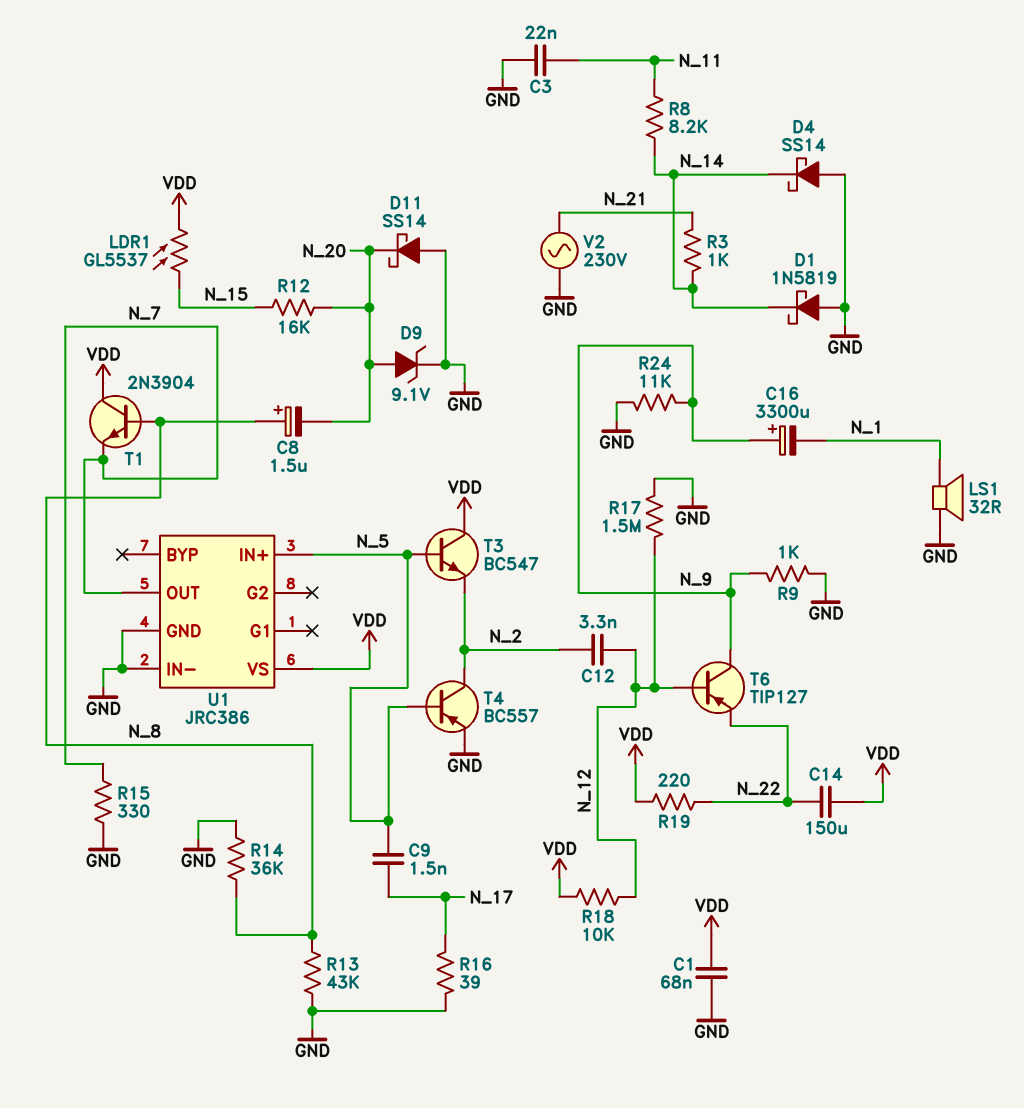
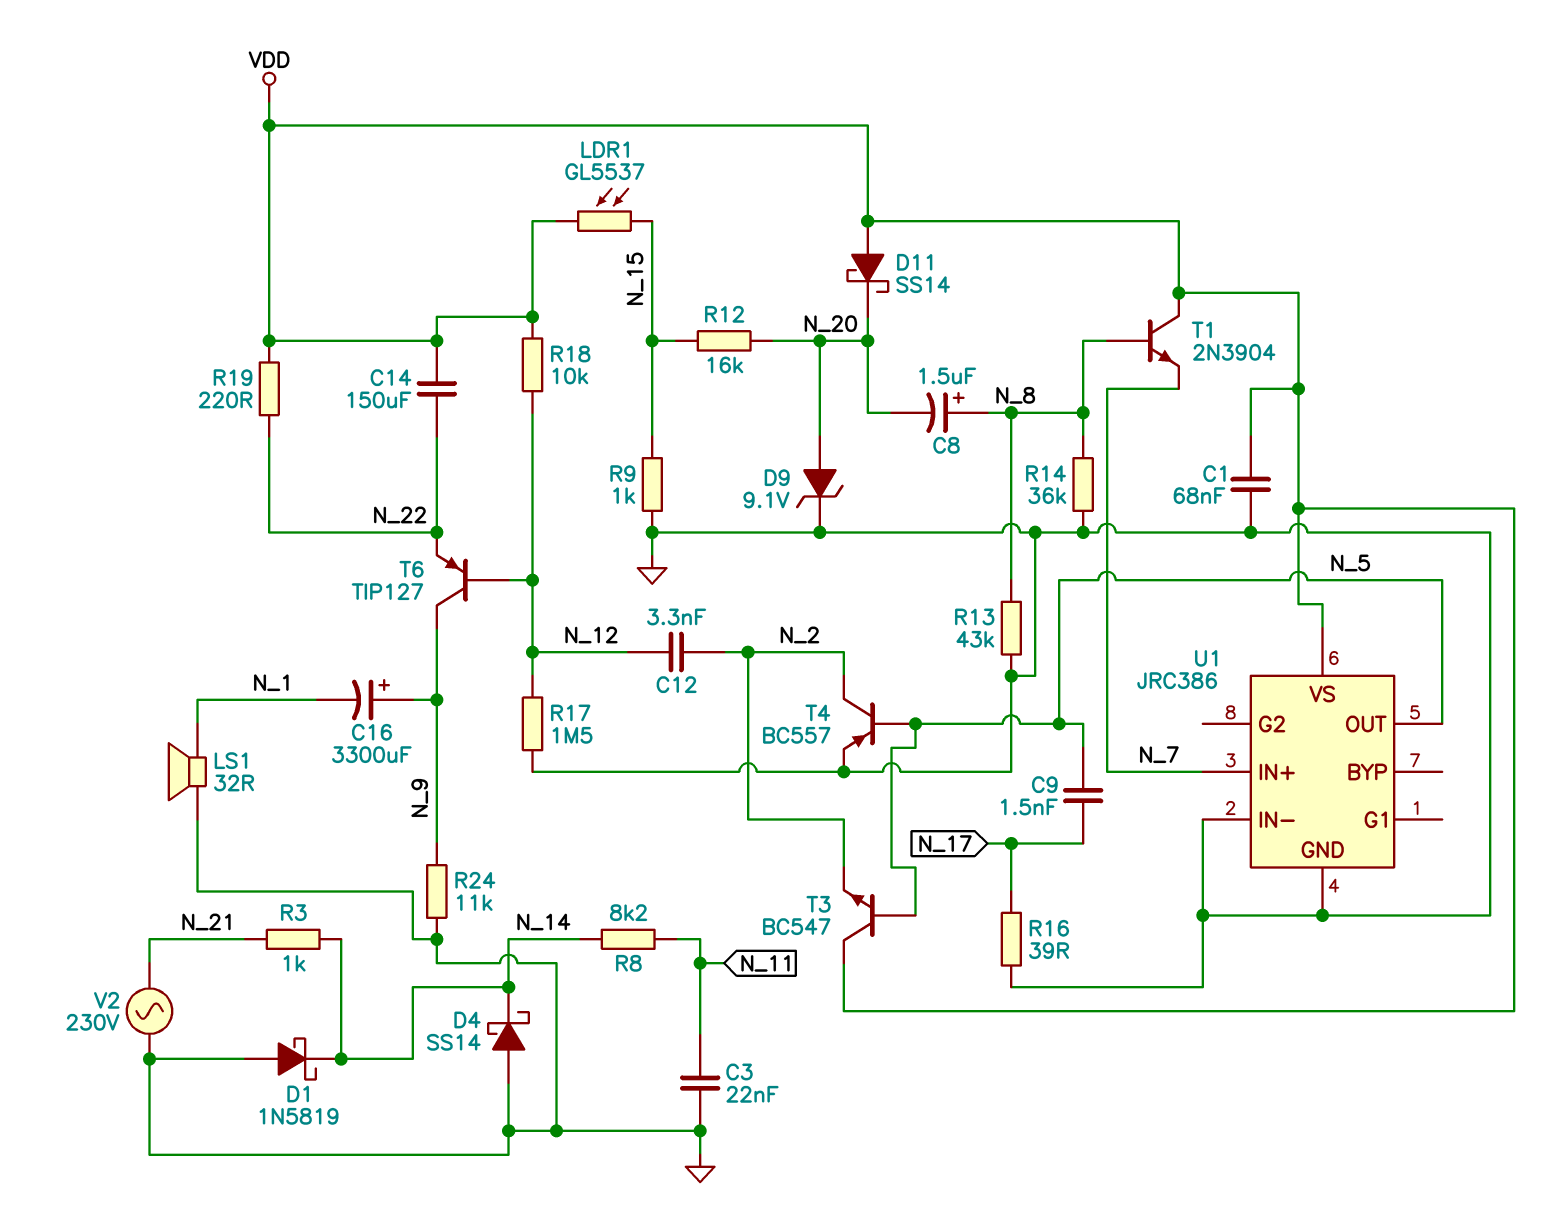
D11: schottky SS14 (A GND, K N_20) -> schottky SS14 (A VDD, K N_20)
R9: 1k (GND, N_9) -> 1k (GND, N_15)
R15: 330 (GND, N_7) -> none
U1 pin IN+: N_5 -> N_7
U1 pin OUT: N_7 -> N_5

